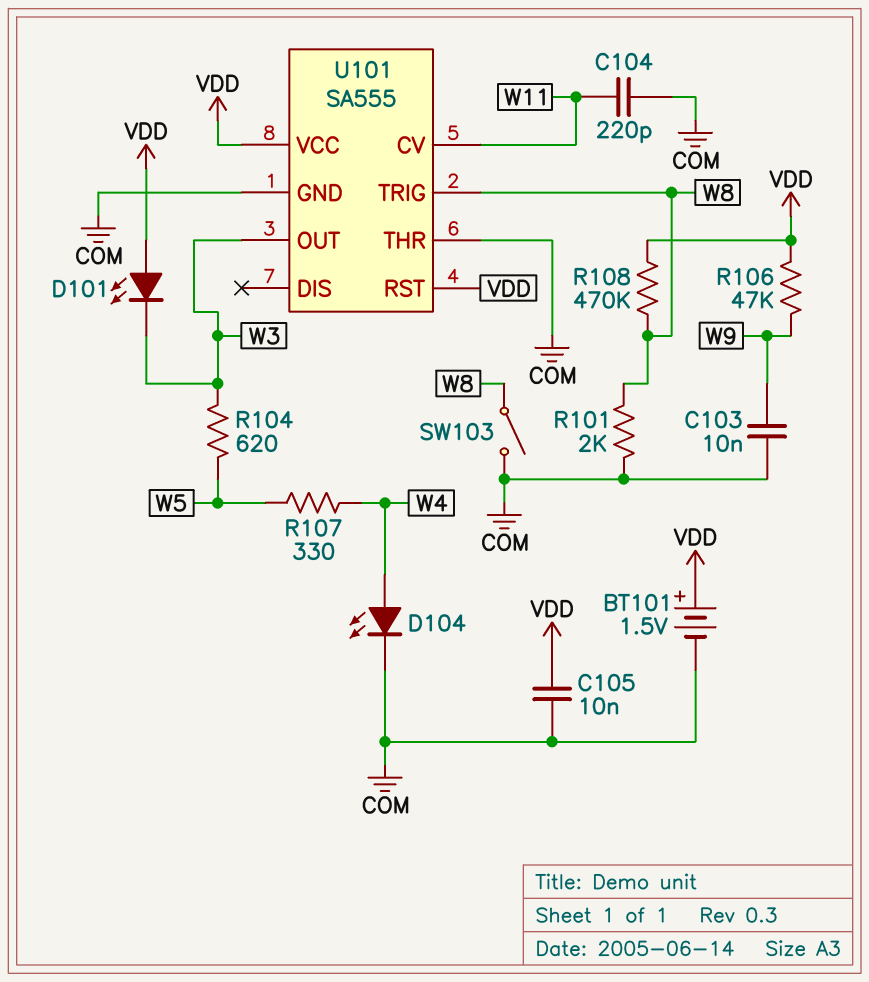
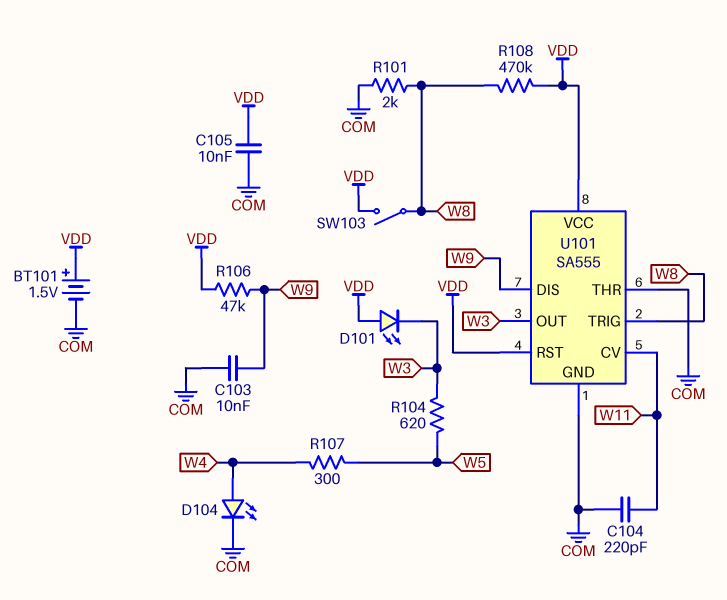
R107: 330 (W4, W5) -> 300 (W4, W5)
SW103: switch (COM, W8) -> switch (VDD, W8)
U101 pin DIS: none -> W9

